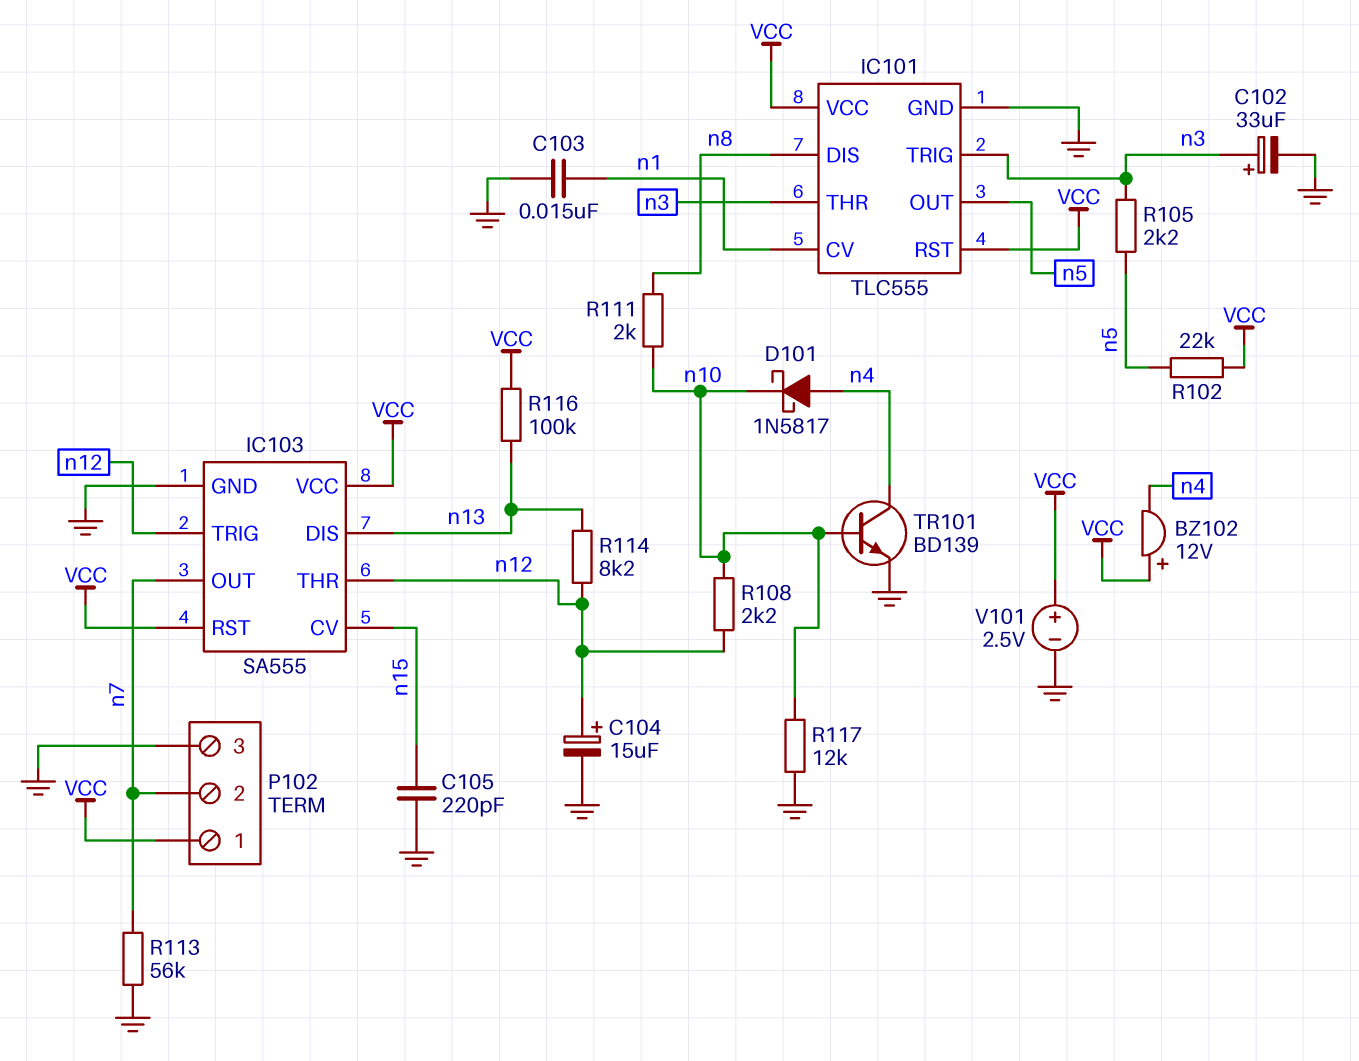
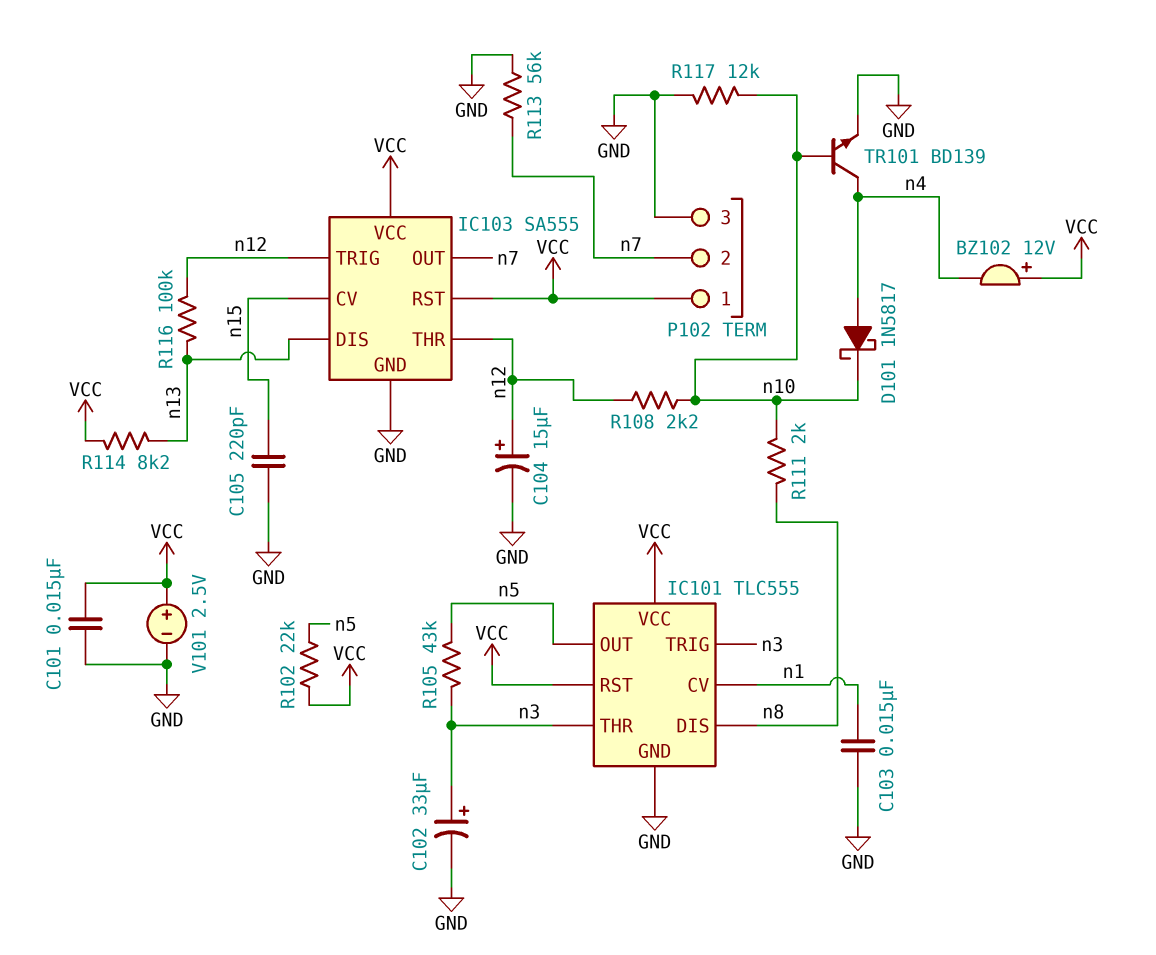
C101: none -> 15nF (GND, VCC)
R105: 2.2k (n3, n5) -> 43k (n3, n5)
R114: 8.2k (n12, n13) -> 8.2k (VCC, n13)
R116: 100k (VCC, n13) -> 100k (n12, n13)

